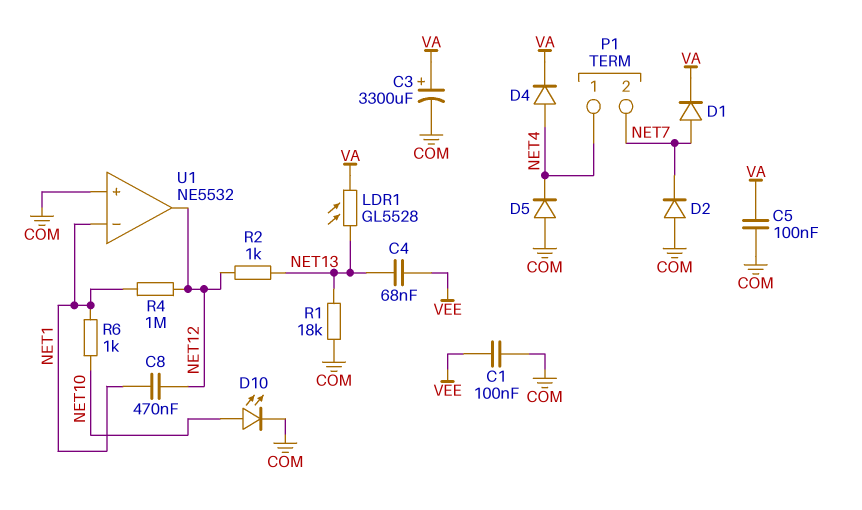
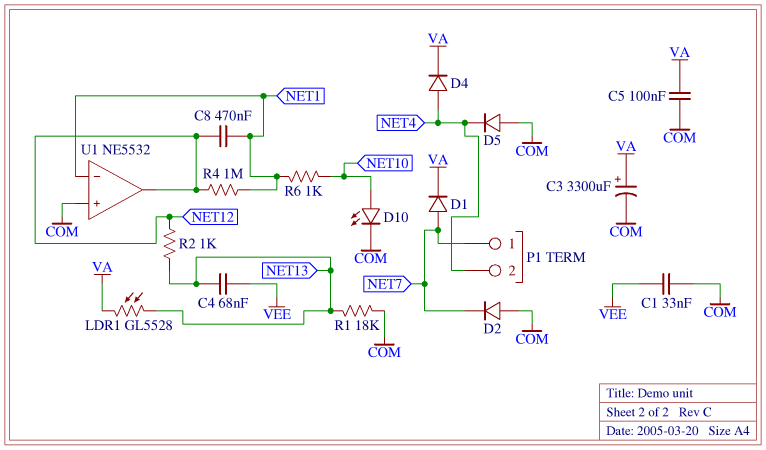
C1: 100nF (COM, VEE) -> 33nF (COM, VEE)
P1 pin 1: NET4 -> NET7
P1 pin 2: NET7 -> NET4

